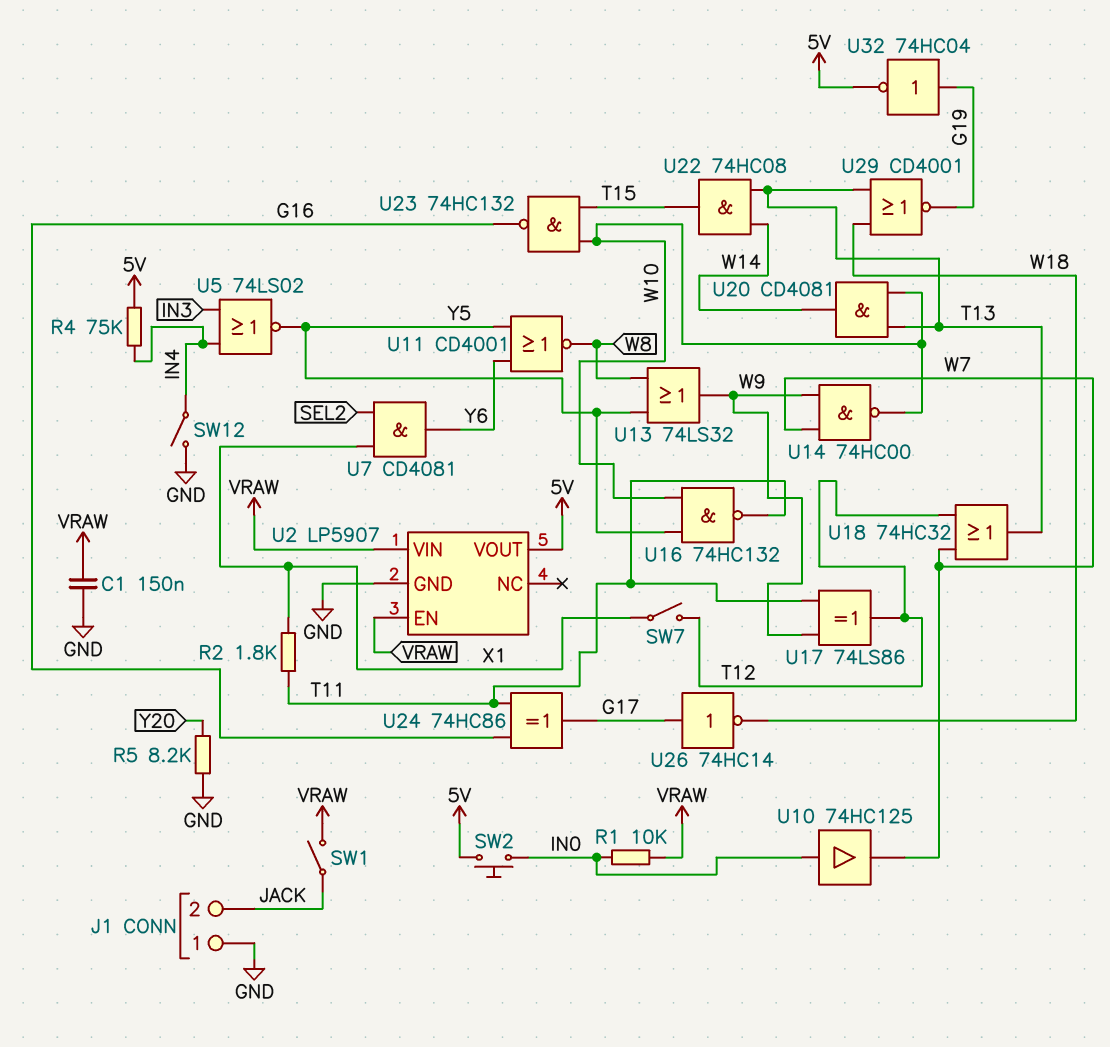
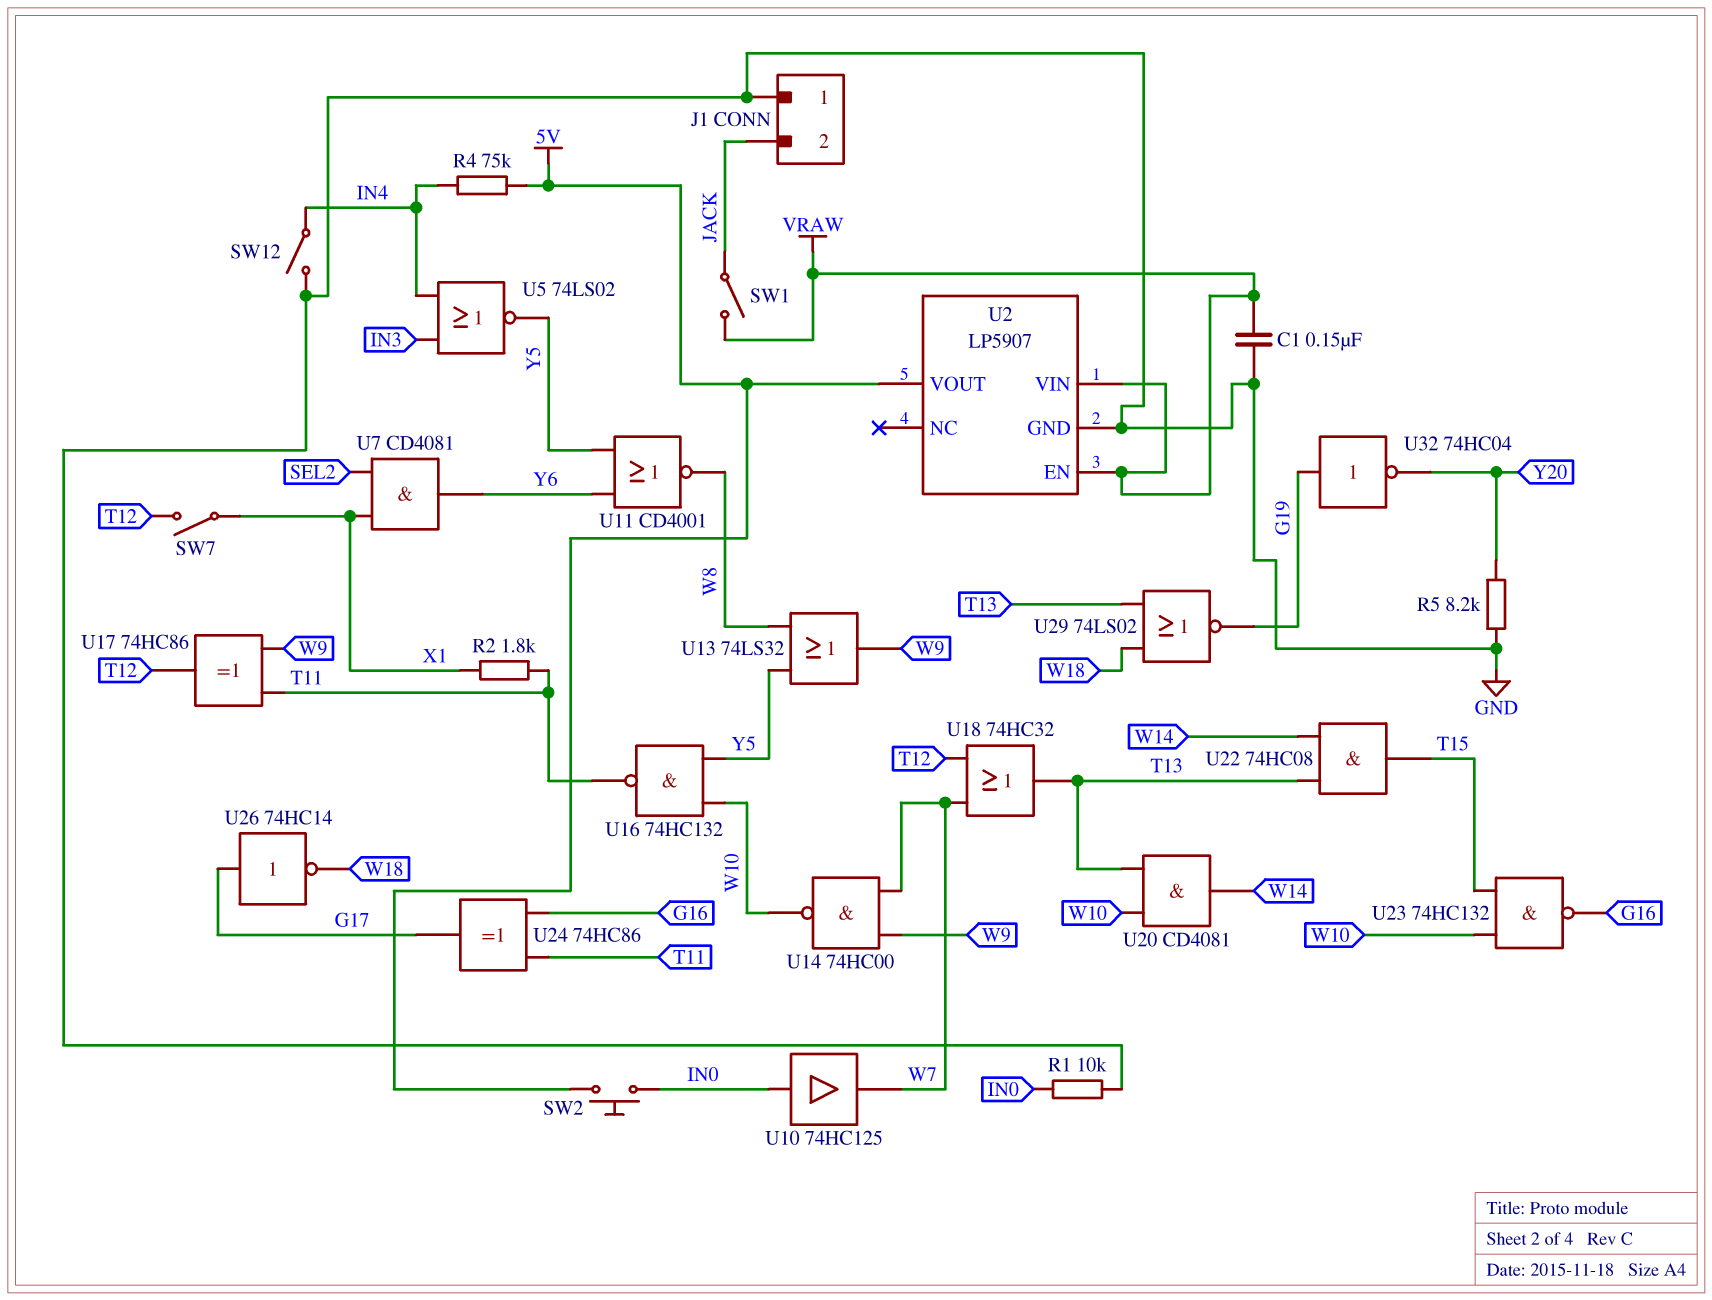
R1: 10k (IN0, VRAW) -> 10k (GND, IN0)
U17: XOR 74LS86 (in T11, in W9, out T12) -> XOR 74HC86 (in T11, in W9, out T12)
U29: NOR CD4001 (in T13, in W18, out G19) -> NOR 74LS02 (in T13, in W18, out G19)
U32: NOT 74HC04 (in G19, out 5V) -> NOT 74HC04 (in G19, out Y20)

